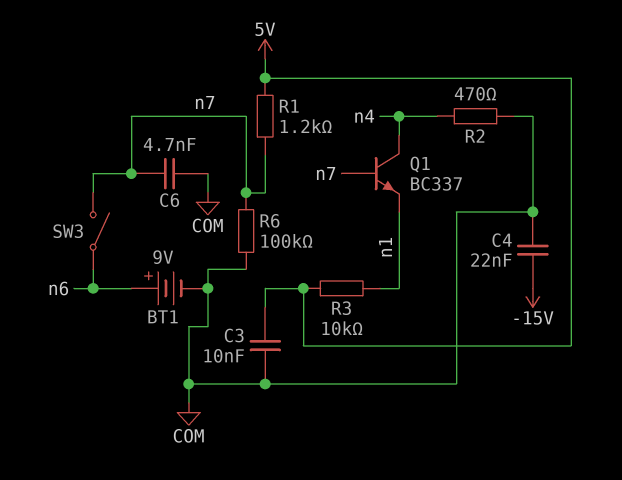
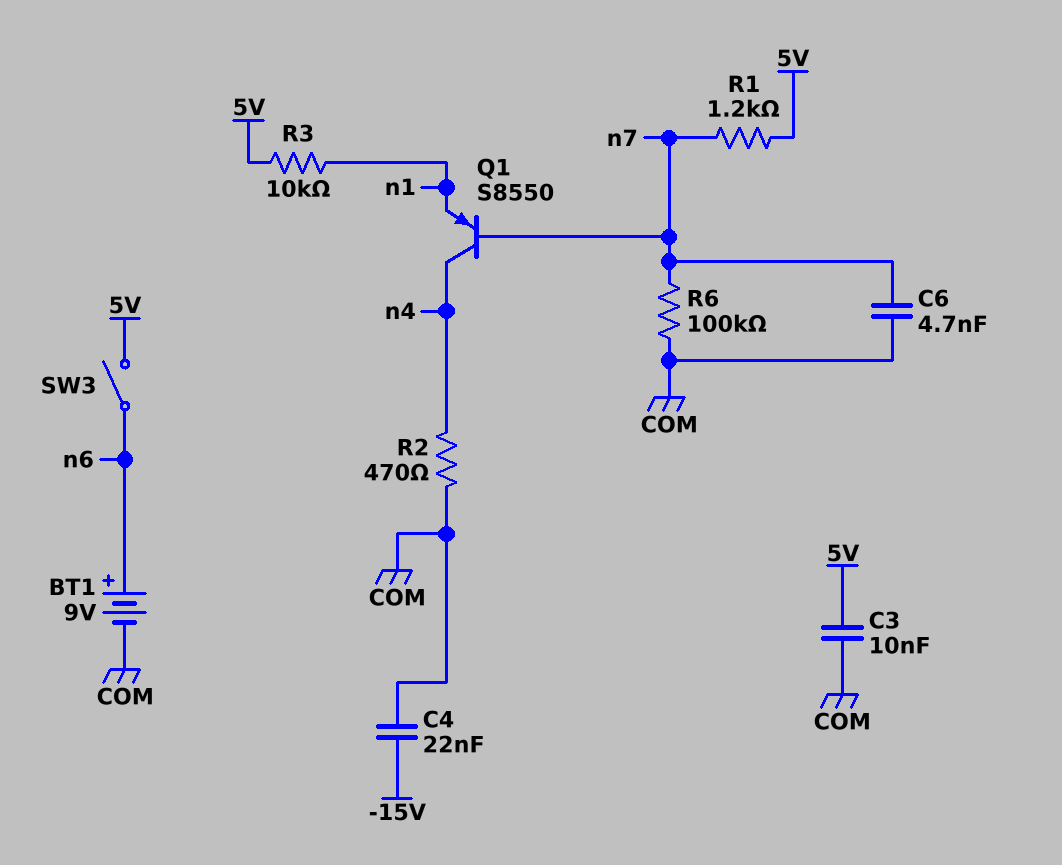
Q1: NPN BC337 (B n7, C n4, E n1) -> PNP S8550 (B n7, C n4, E n1)
SW3: switch (n6, n7) -> switch (5V, n6)

